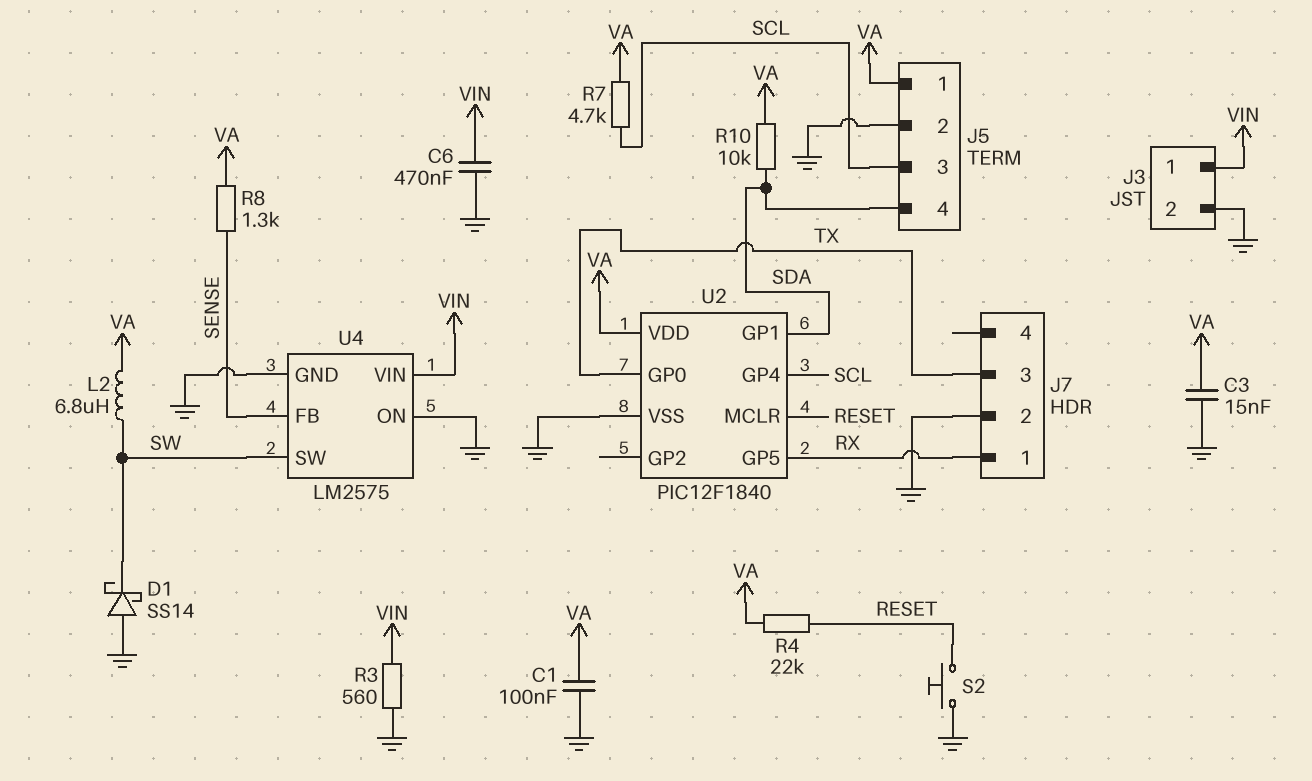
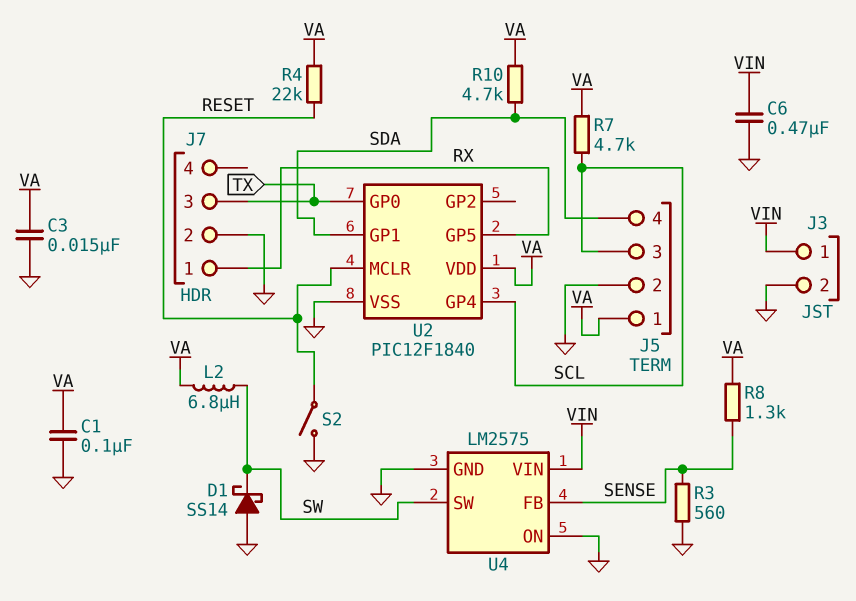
R3: 560 (GND, VIN) -> 560 (GND, SENSE)
R10: 10k (SDA, VA) -> 4.7k (SDA, VA)
S2: button (GND, RESET) -> switch (GND, RESET)

